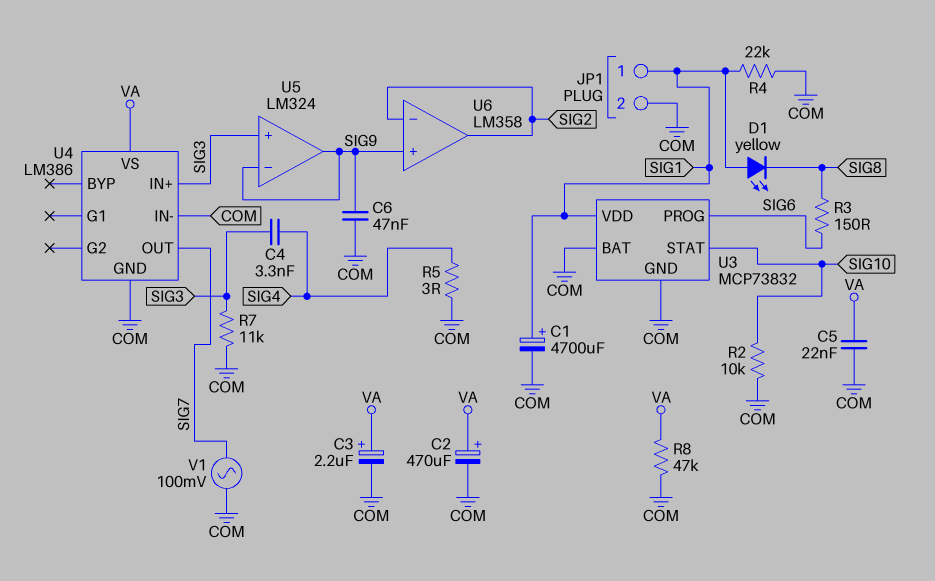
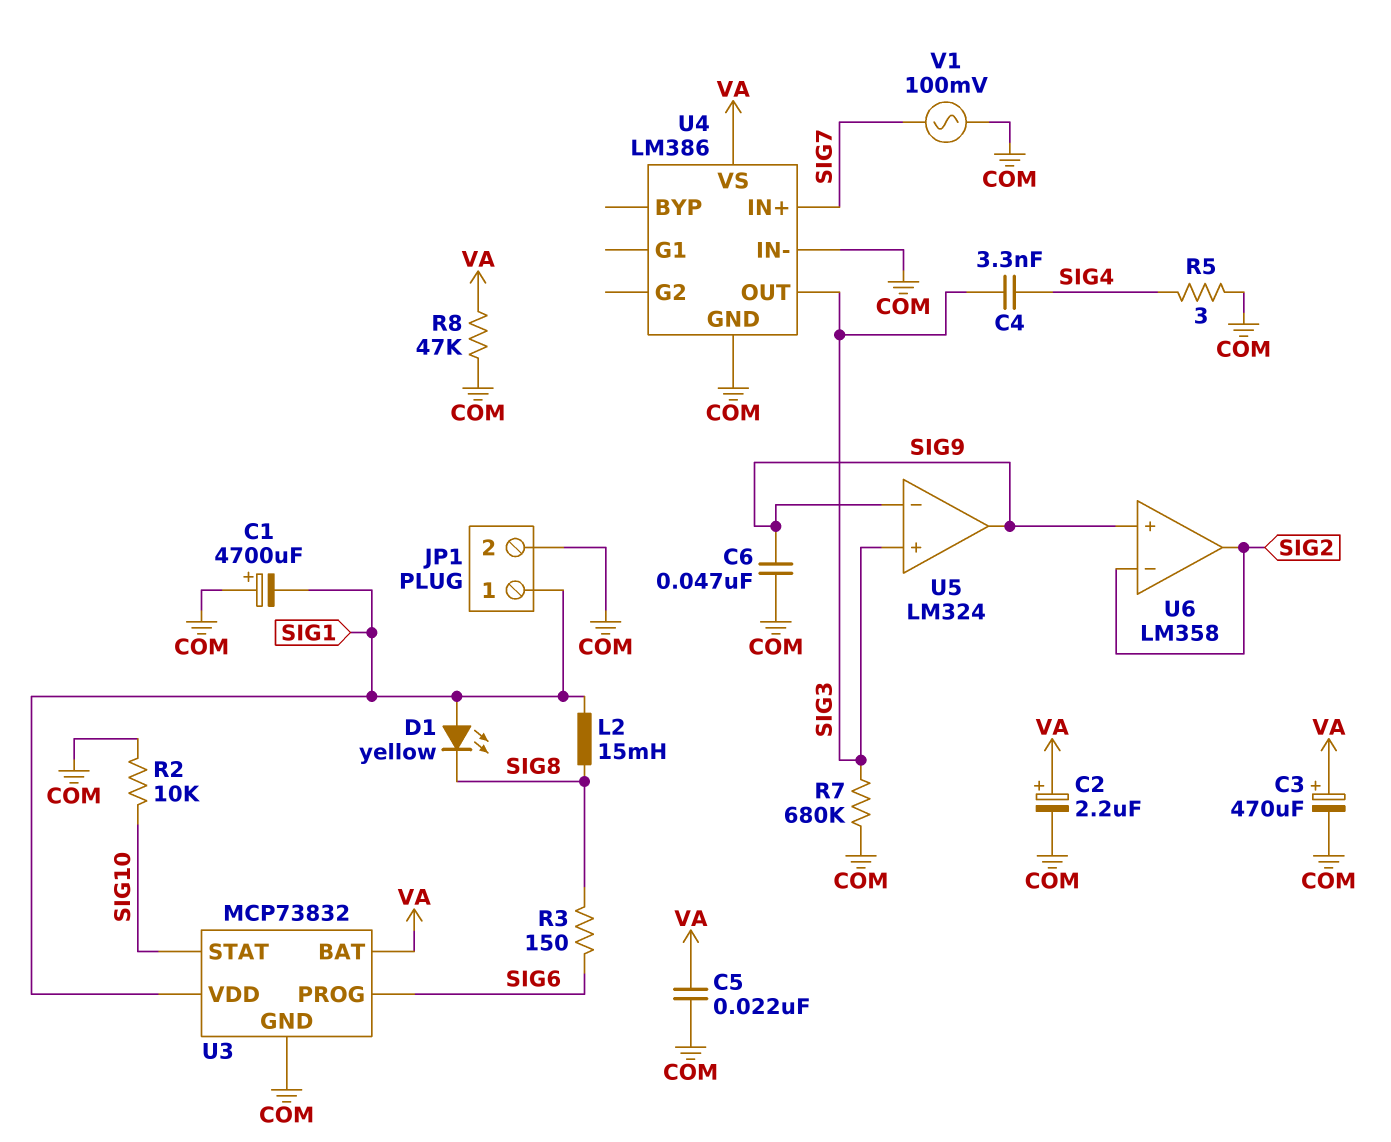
C1: 4700uF (plus SIG1, minus COM) -> 4700uF (plus COM, minus SIG1)
C2: 470uF (plus VA, minus COM) -> 2.2uF (plus VA, minus COM)
C3: 2.2uF (plus VA, minus COM) -> 470uF (plus VA, minus COM)
L2: none -> 15mH (SIG1, SIG8)
R4: 22k (COM, SIG1) -> none
R7: 11k (COM, SIG3) -> 680k (COM, SIG3)
U3 pin BAT: COM -> VA
U4 pin IN+: SIG3 -> SIG7
U4 pin OUT: SIG7 -> SIG3

